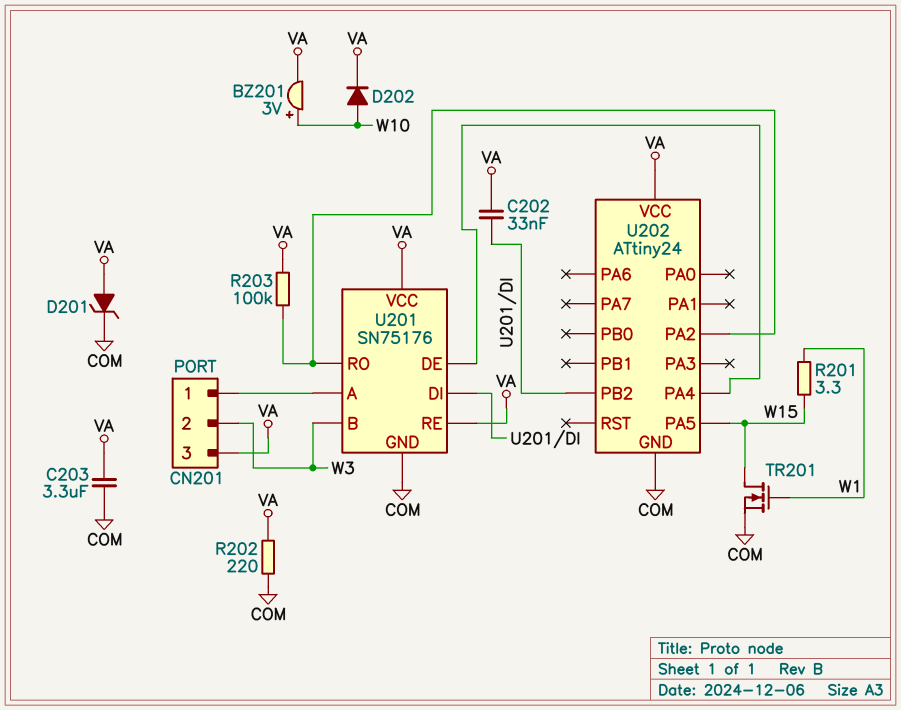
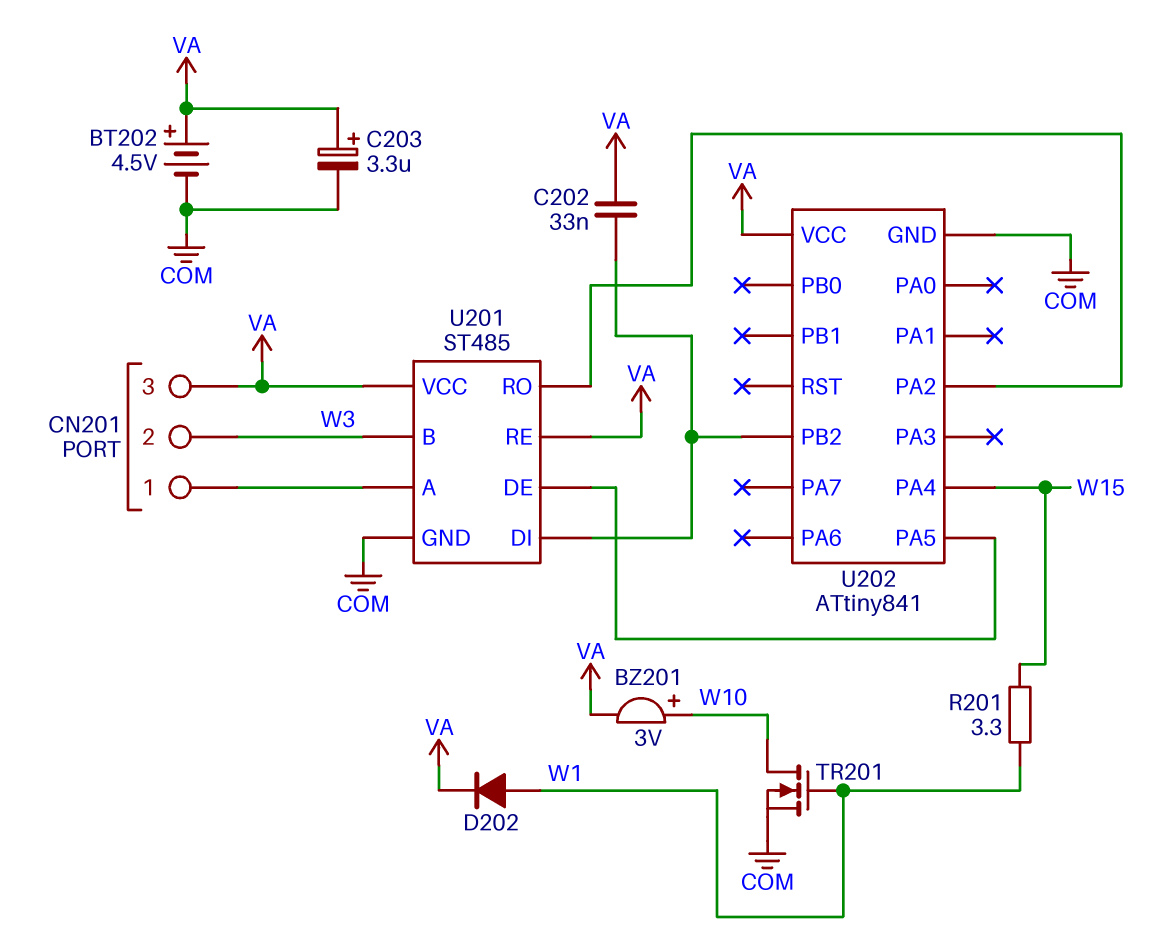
BT202: none -> 4.5V (plus VA, minus COM)
C203: 3.3uF (COM, VA) -> 3.3uF (plus VA, minus COM)
D201: zener (A VA, K COM) -> none
D202: diode (A W10, K VA) -> diode (A W1, K VA)
R202: 220 (COM, VA) -> none
R203: 100k (U201/RO, VA) -> none
TR201: NMOS (G W1, D W15, S COM) -> NMOS (G W1, D W10, S COM)
U201: SN75176 -> ST485
U202: ATtiny24 -> ATtiny841
U202 pin PA4: U201/DE -> W15
U202 pin PA5: W15 -> U201/DE

